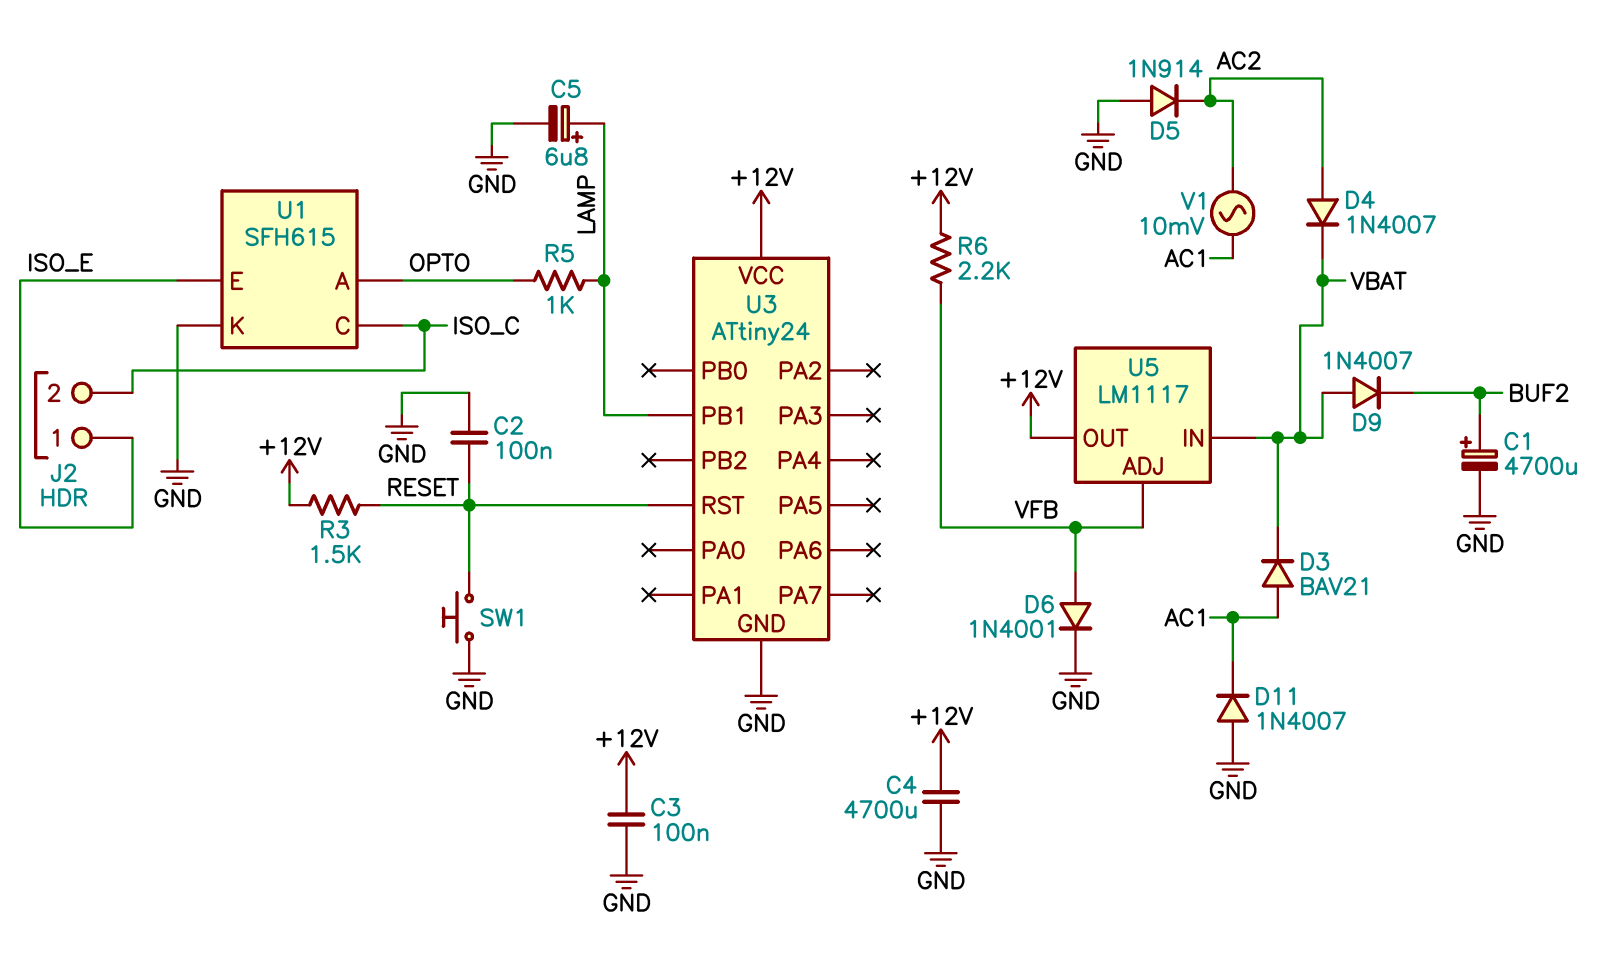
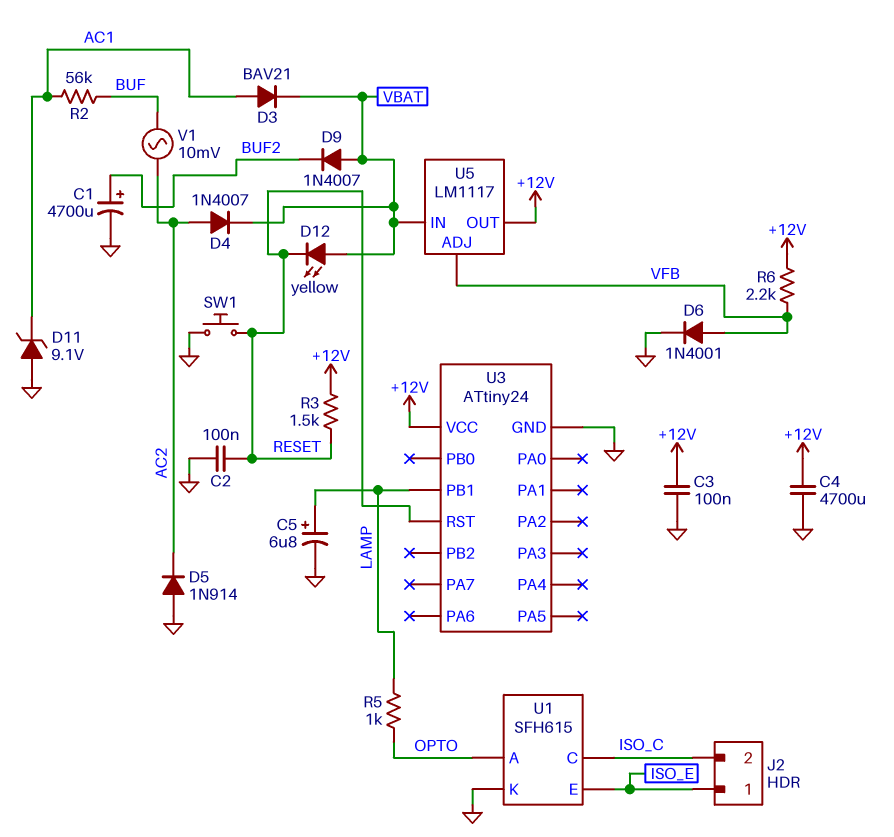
D11: diode 1N4007 (A GND, K AC1) -> zener 9.1V (A GND, K AC1)
D12: none -> LED yellow (A VBAT, K RESET)
R2: none -> 56k (AC1, BUF)
V1: AC 10mV (AC1, AC2) -> AC 10mV (AC2, BUF)

